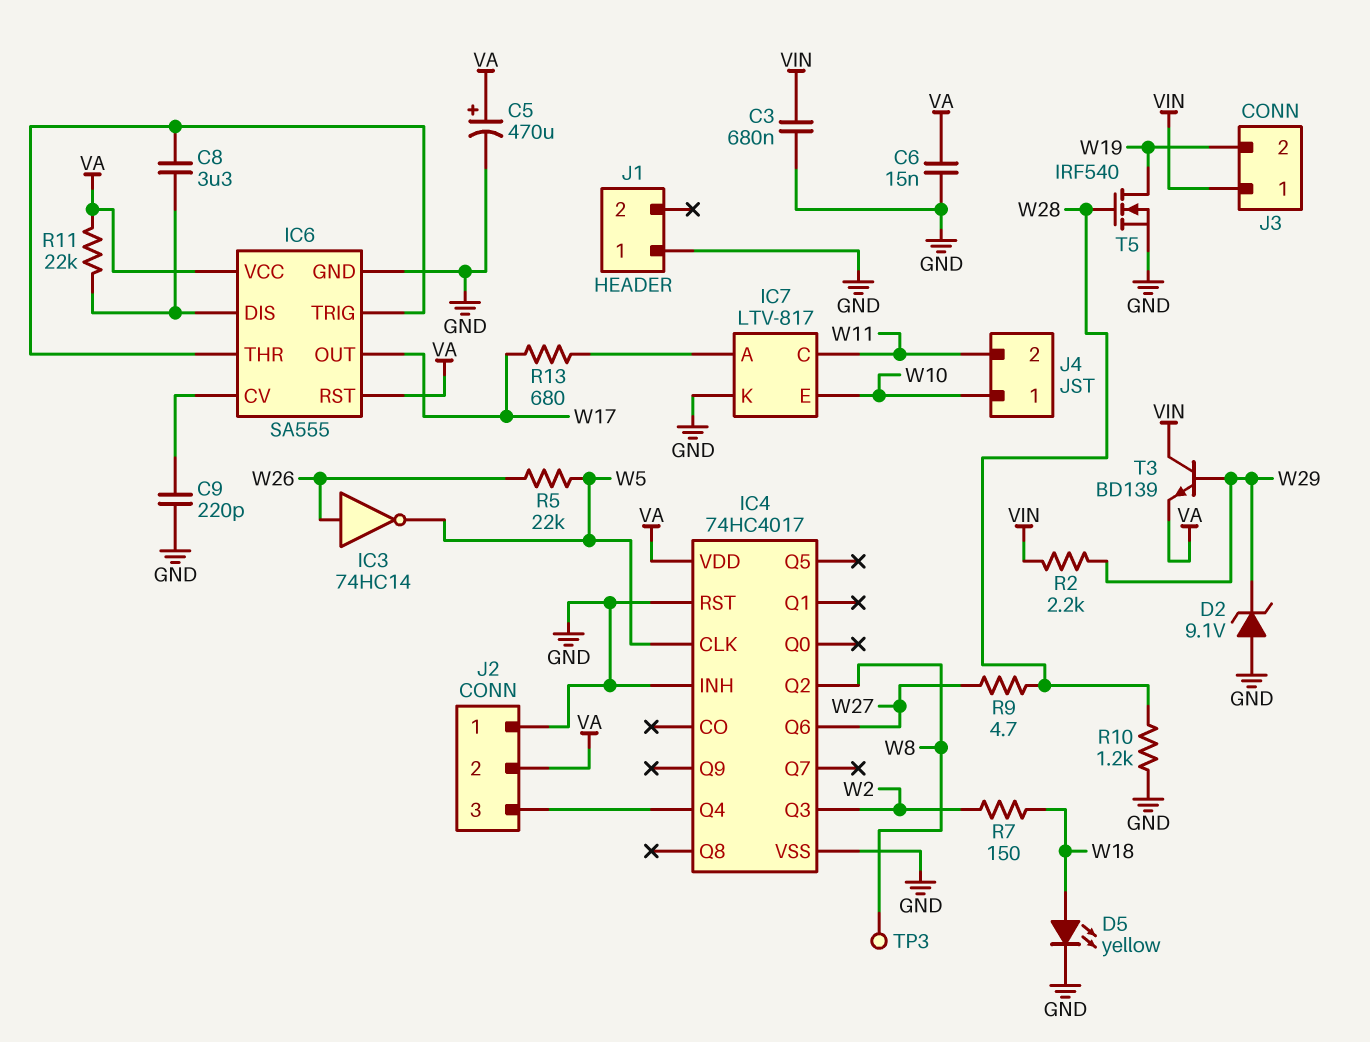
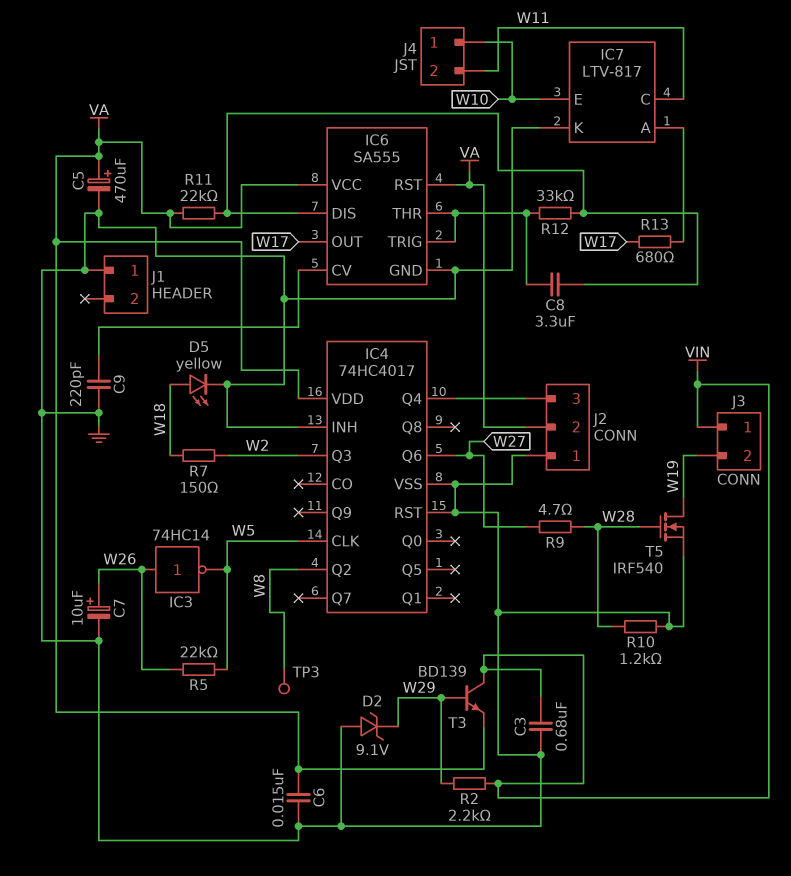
C7: none -> 10uF (plus W26, minus GND)
R12: none -> 33k (IC6/DIS, IC6/THR)

